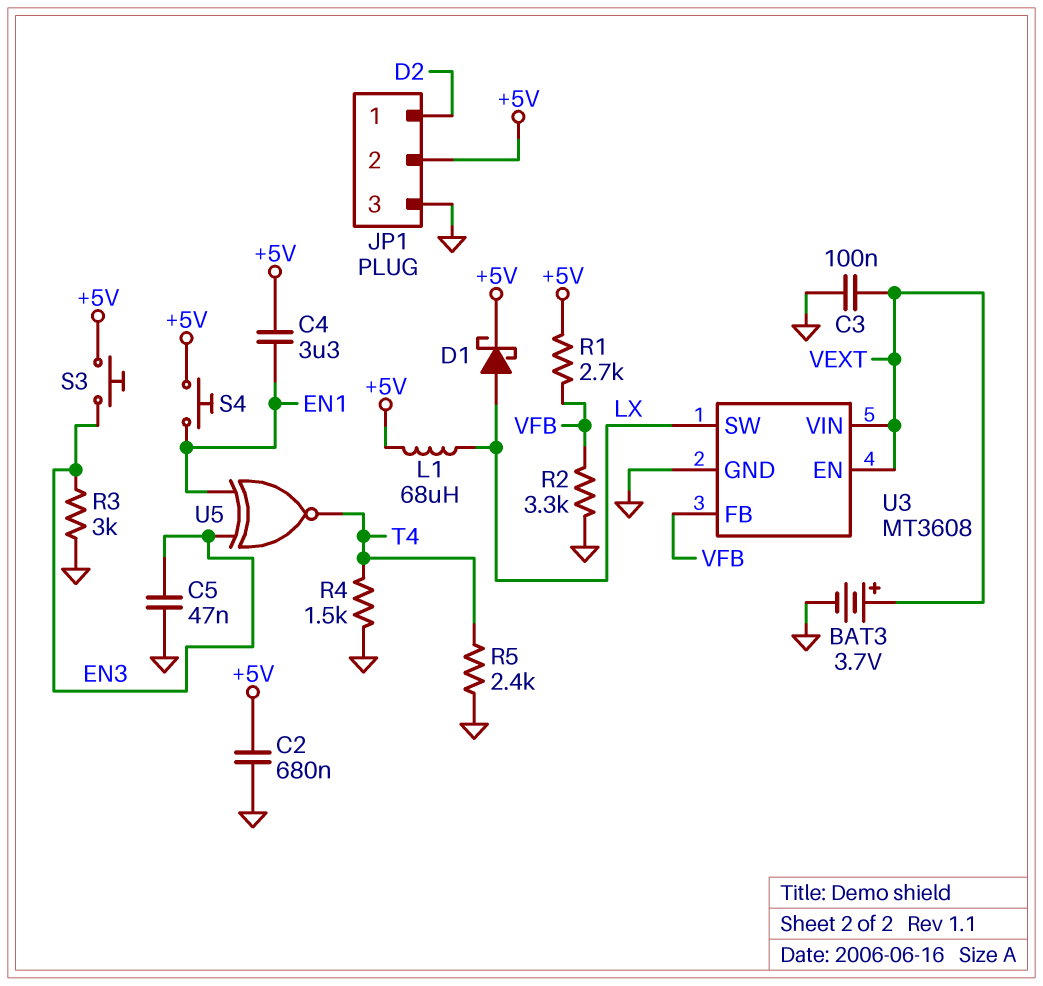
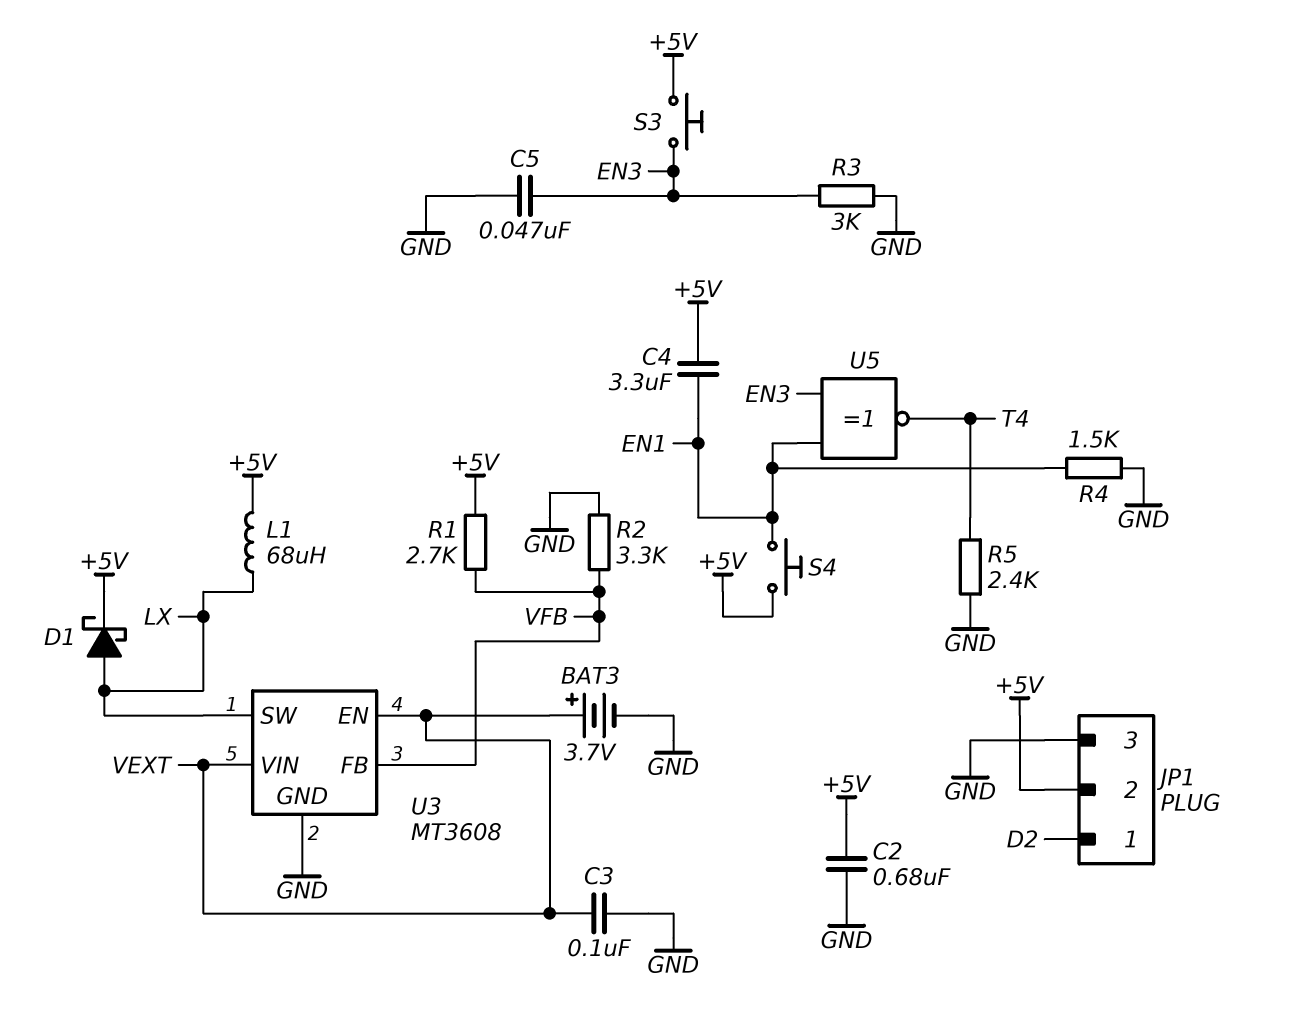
R4: 1.5k (GND, T4) -> 1.5k (EN1, GND)

